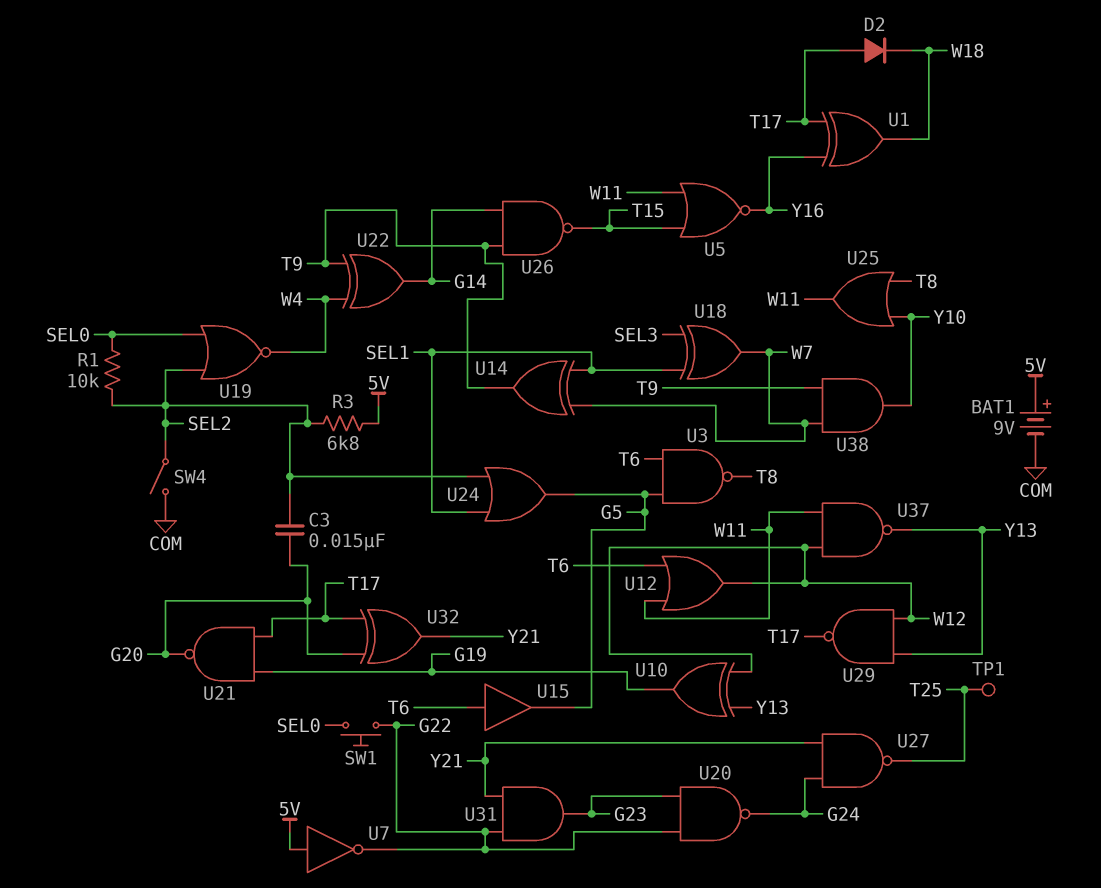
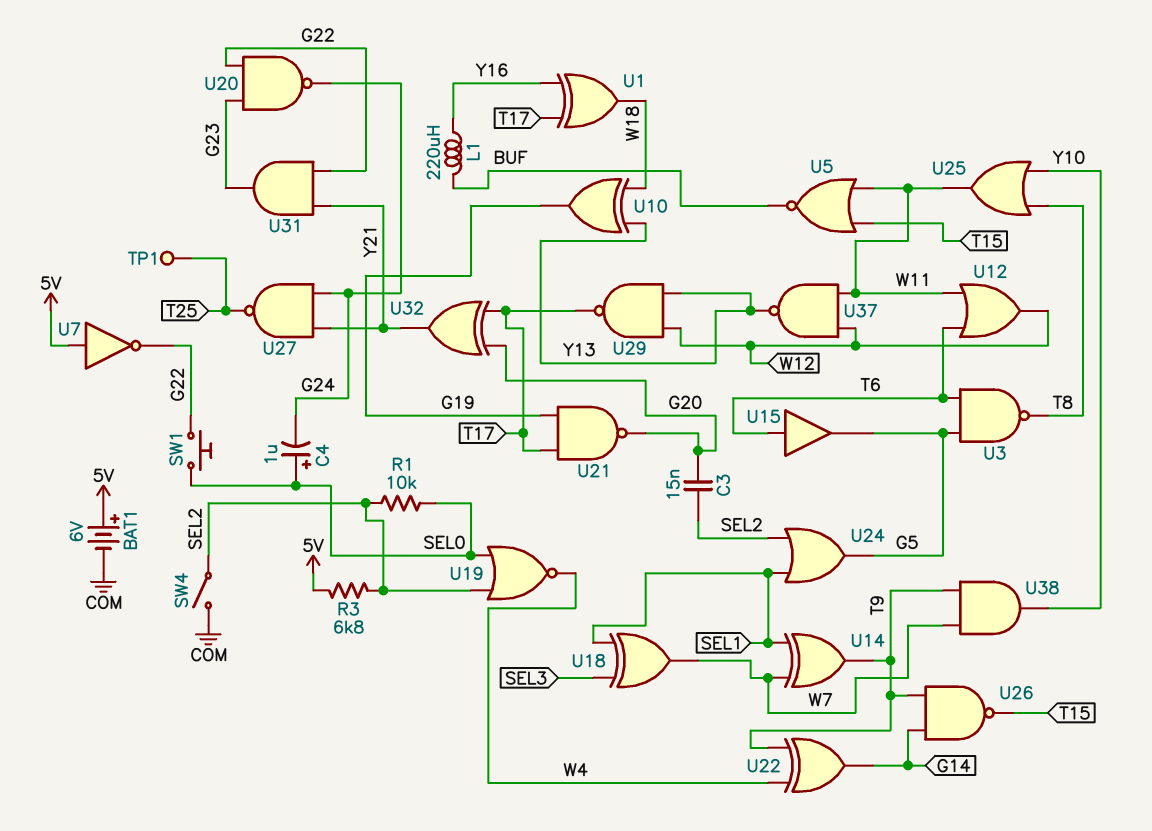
BAT1: 9V (plus 5V, minus COM) -> 6V (plus 5V, minus COM)
C4: none -> 1uF (plus SEL0, minus G24)
D2: diode (A T17, K W18) -> none
L1: none -> 220uH (BUF, Y16)
U5: NOR (in T15, in W11, out Y16) -> NOR (in T15, in W11, out BUF)
U10: XOR (in W12, in Y13, out G19) -> XOR (in W18, in Y13, out G19)

